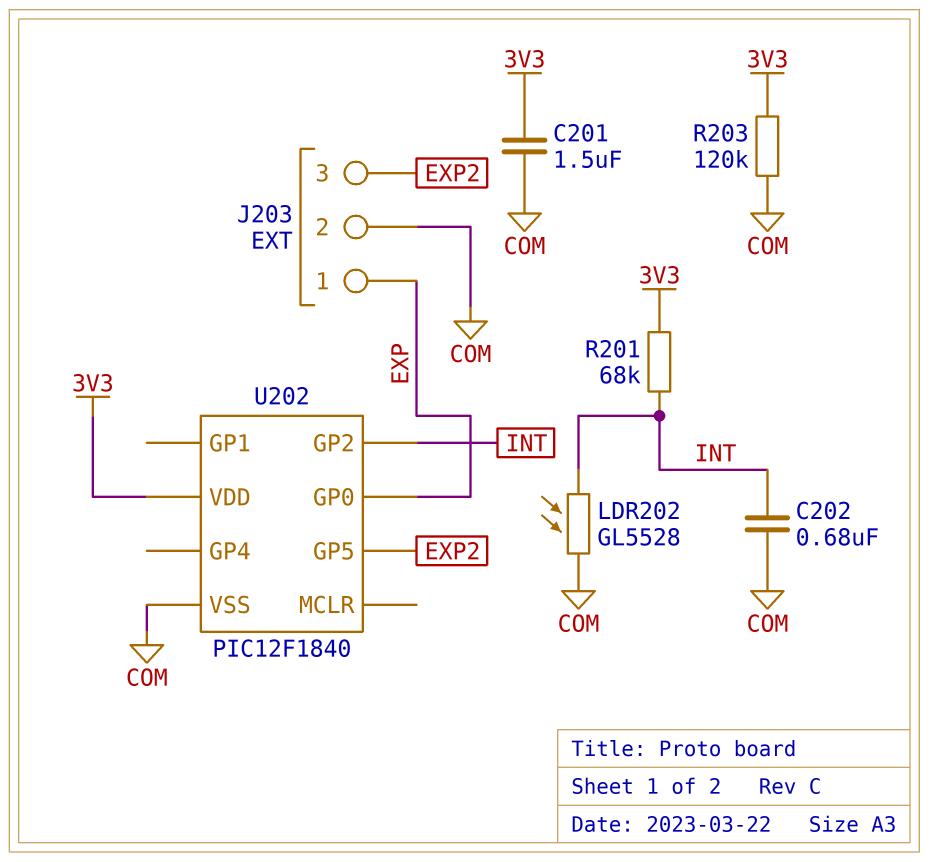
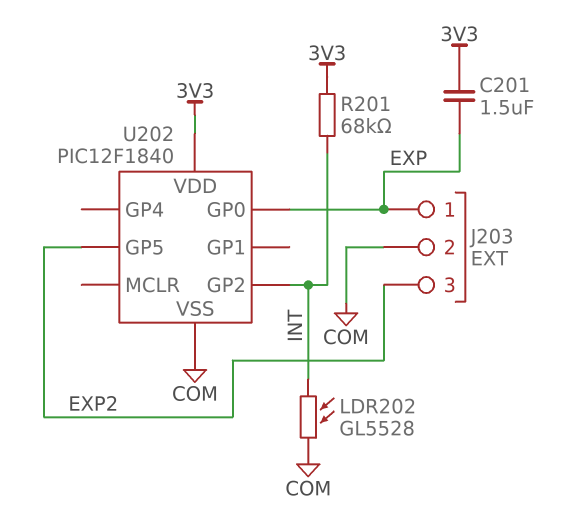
C201: 1.5uF (3V3, COM) -> 1.5uF (3V3, EXP)
C202: 680nF (COM, INT) -> none
R203: 120k (3V3, COM) -> none

